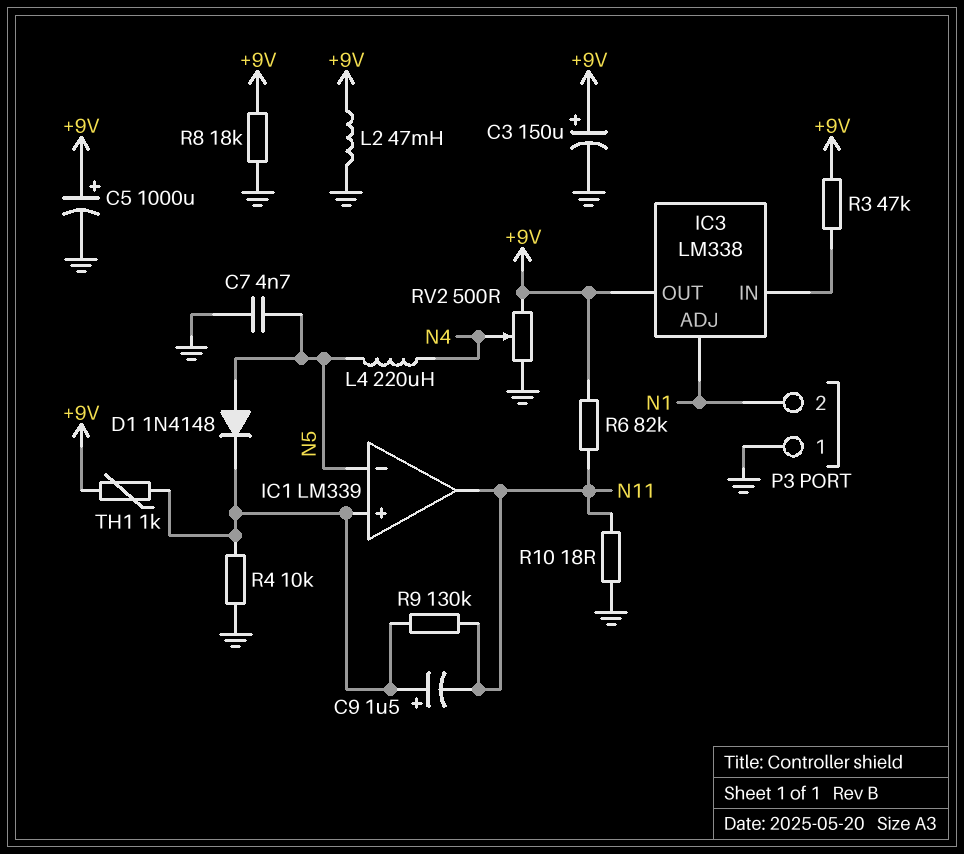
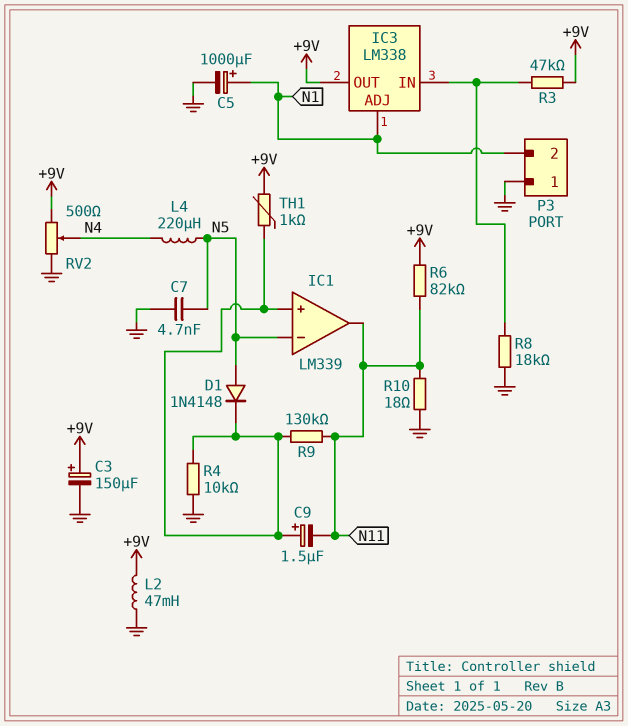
C5: 1000uF (plus +9V, minus GND) -> 1000uF (plus N1, minus GND)
R8: 18k (+9V, GND) -> 18k (GND, IC3/IN)

